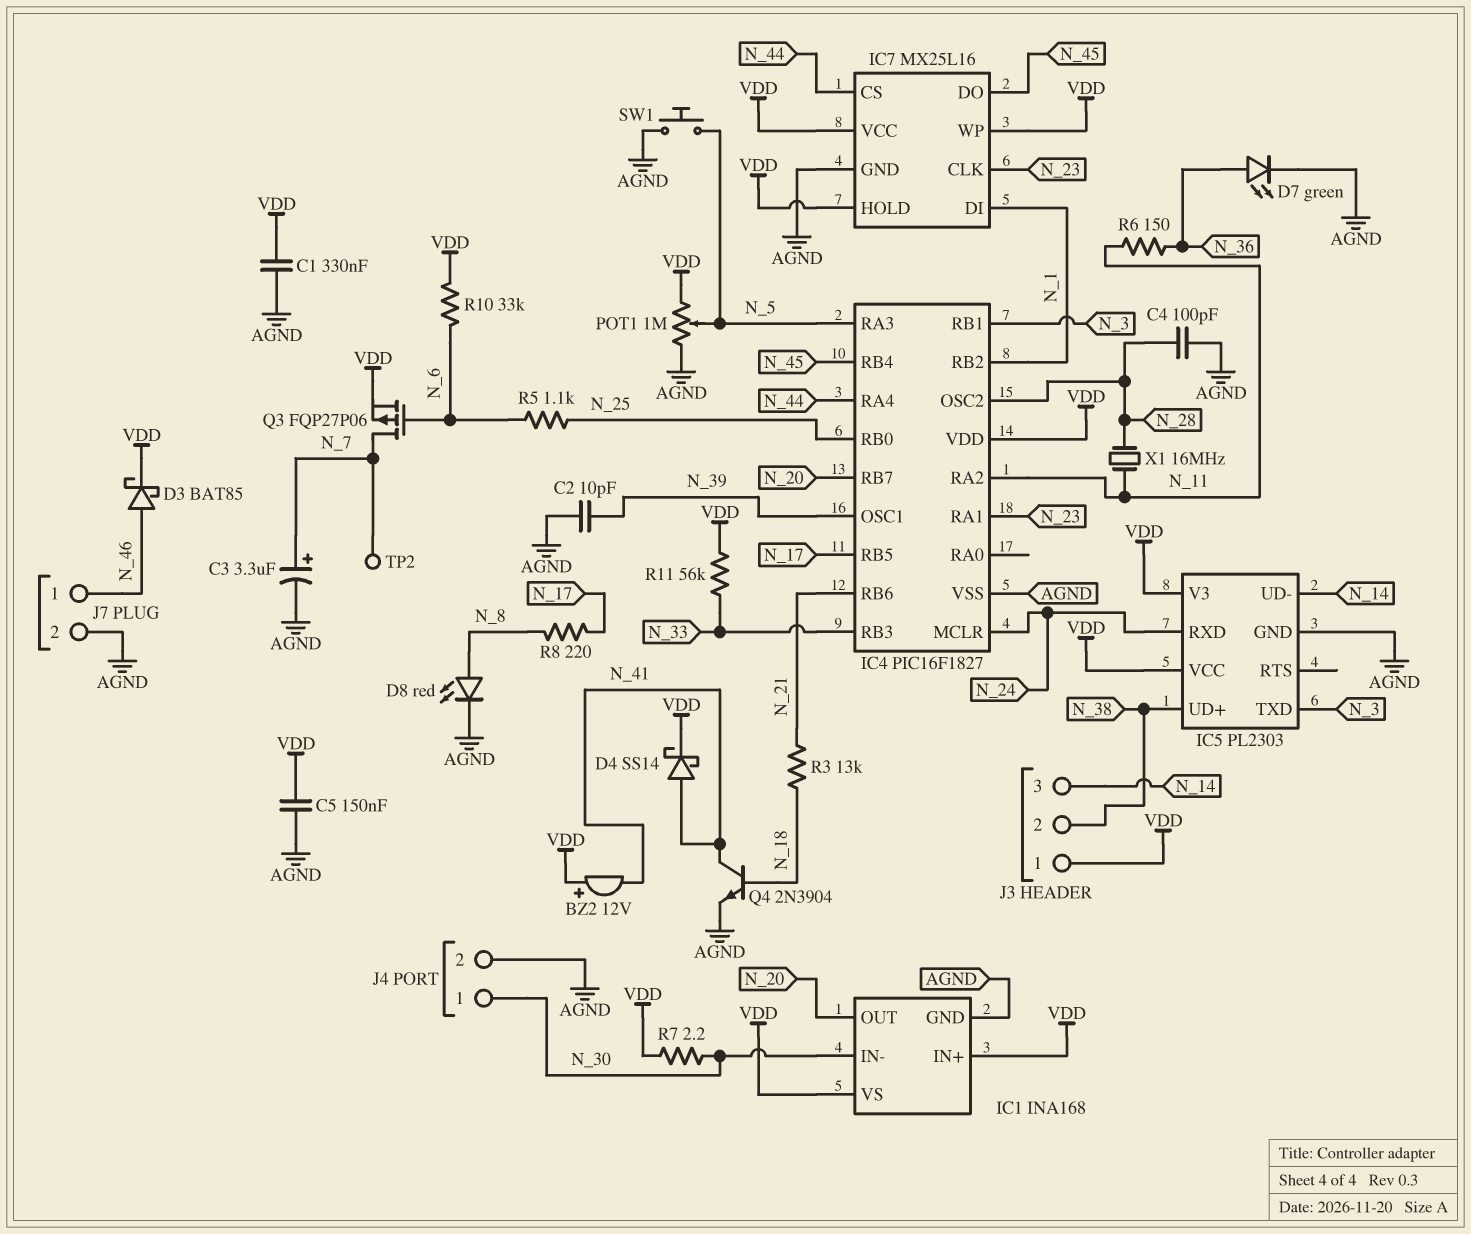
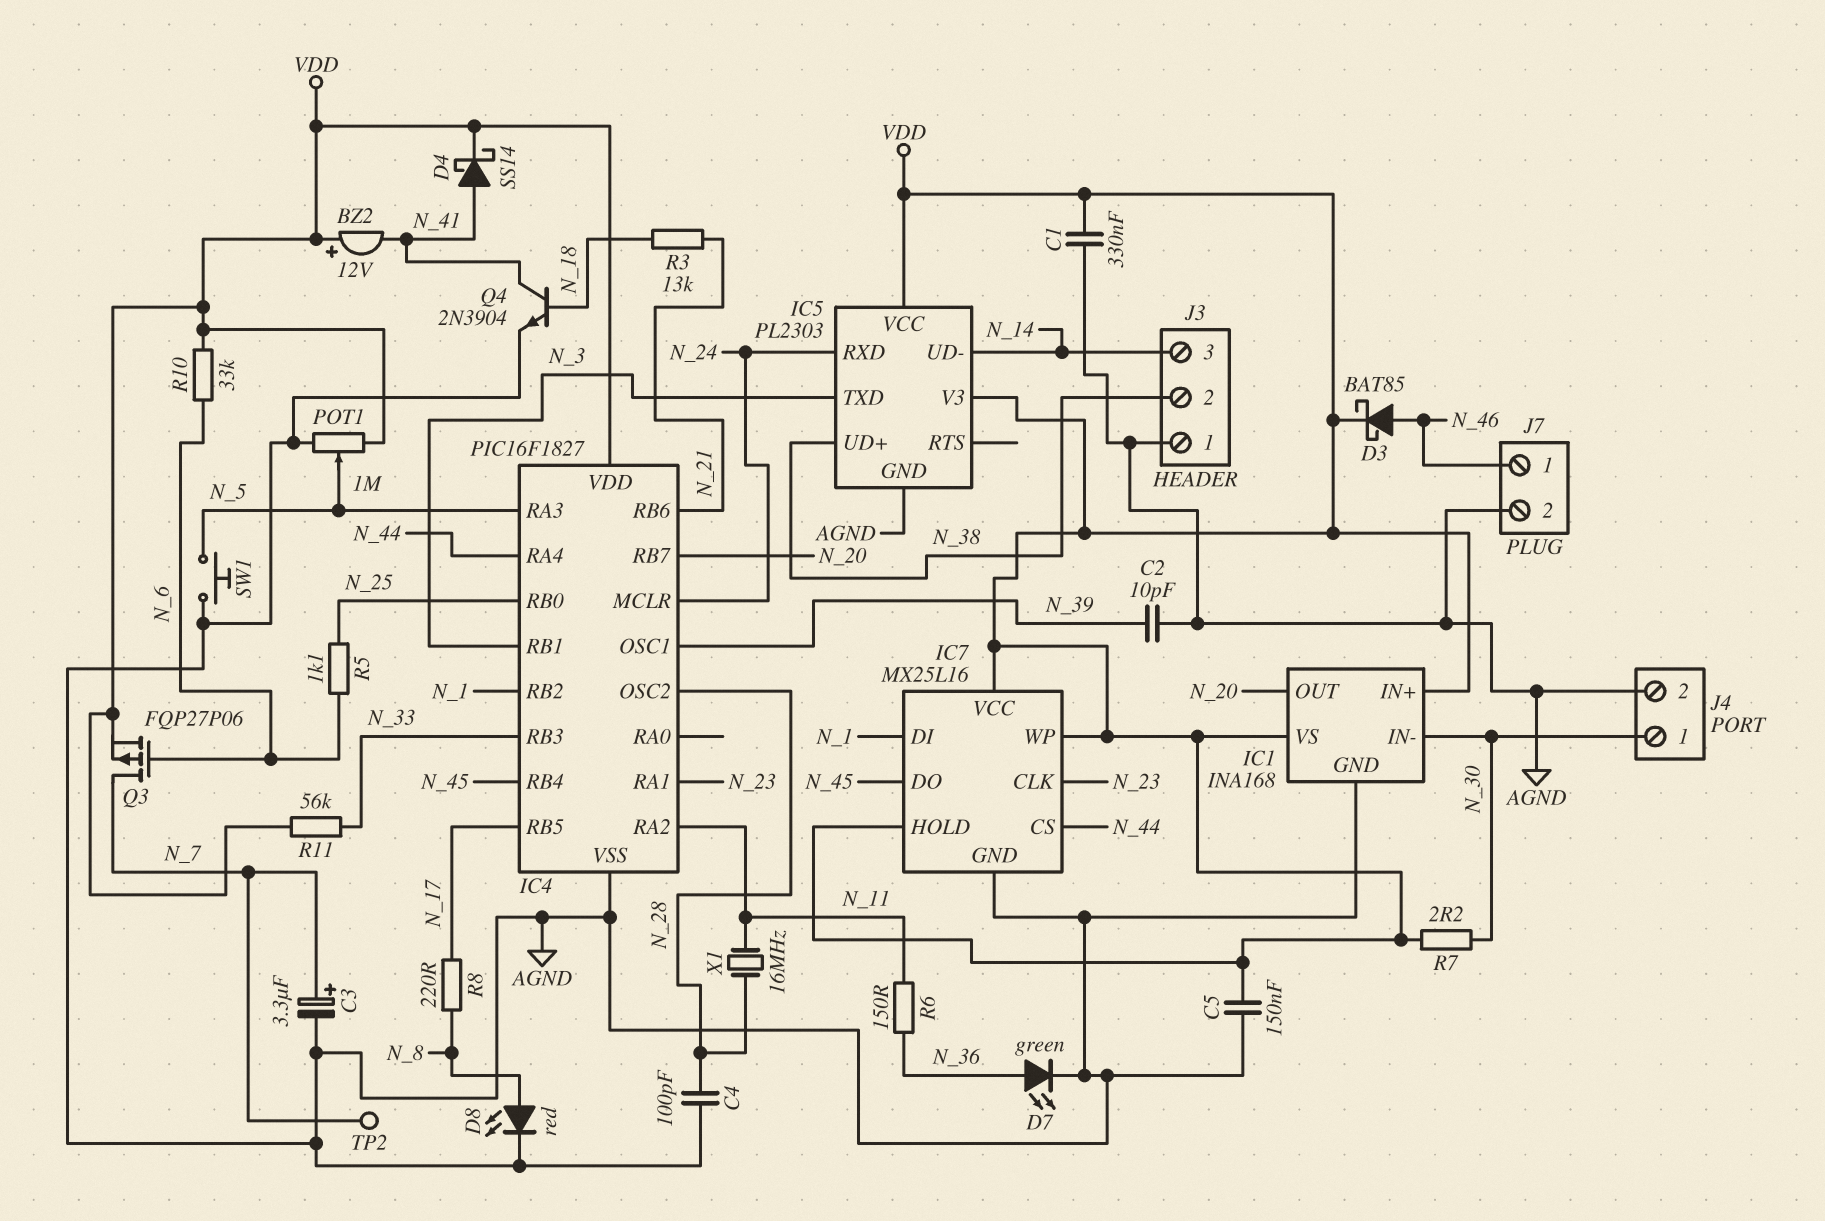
J3 pin 1: VDD -> AGND

